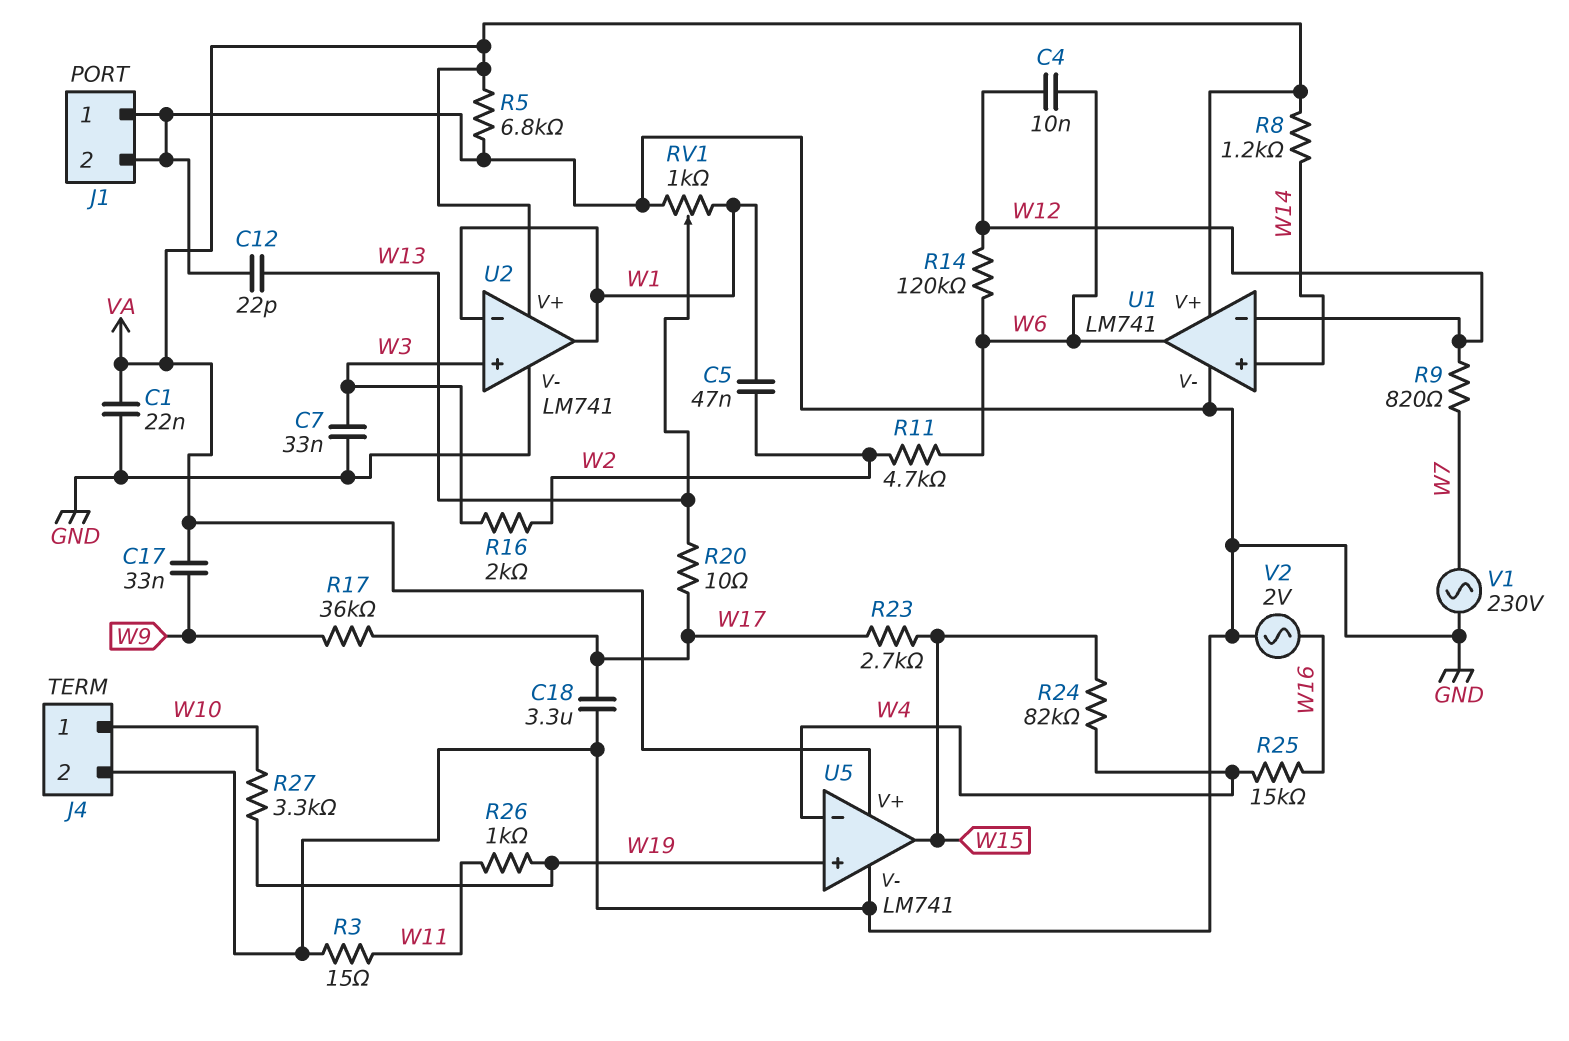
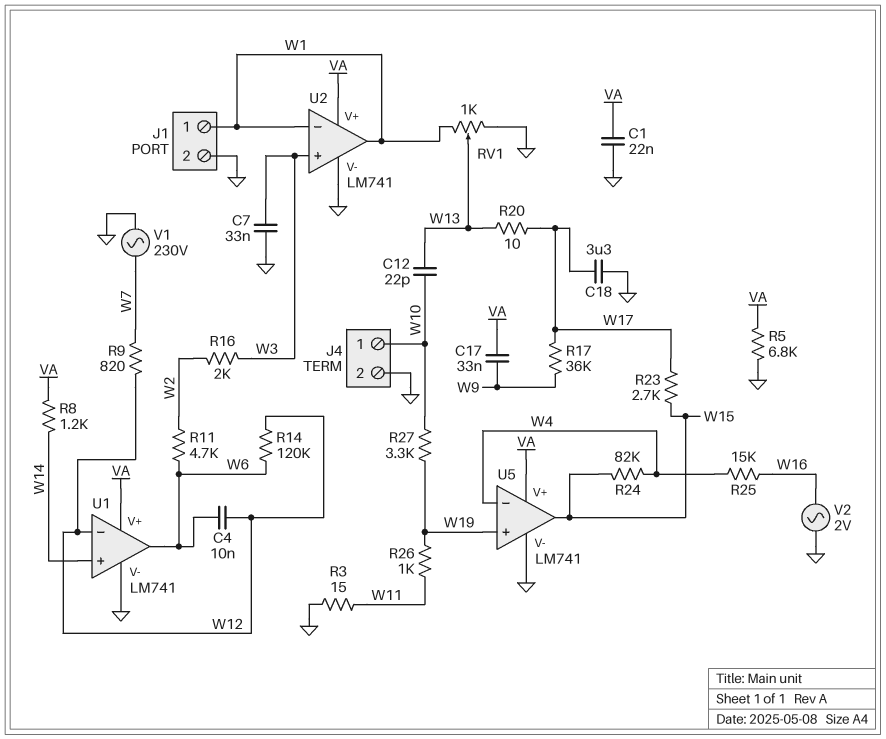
C5: 47nF (W1, W2) -> none
C12: 22pF (GND, W13) -> 22pF (W10, W13)
J1 pin 1: GND -> W1

